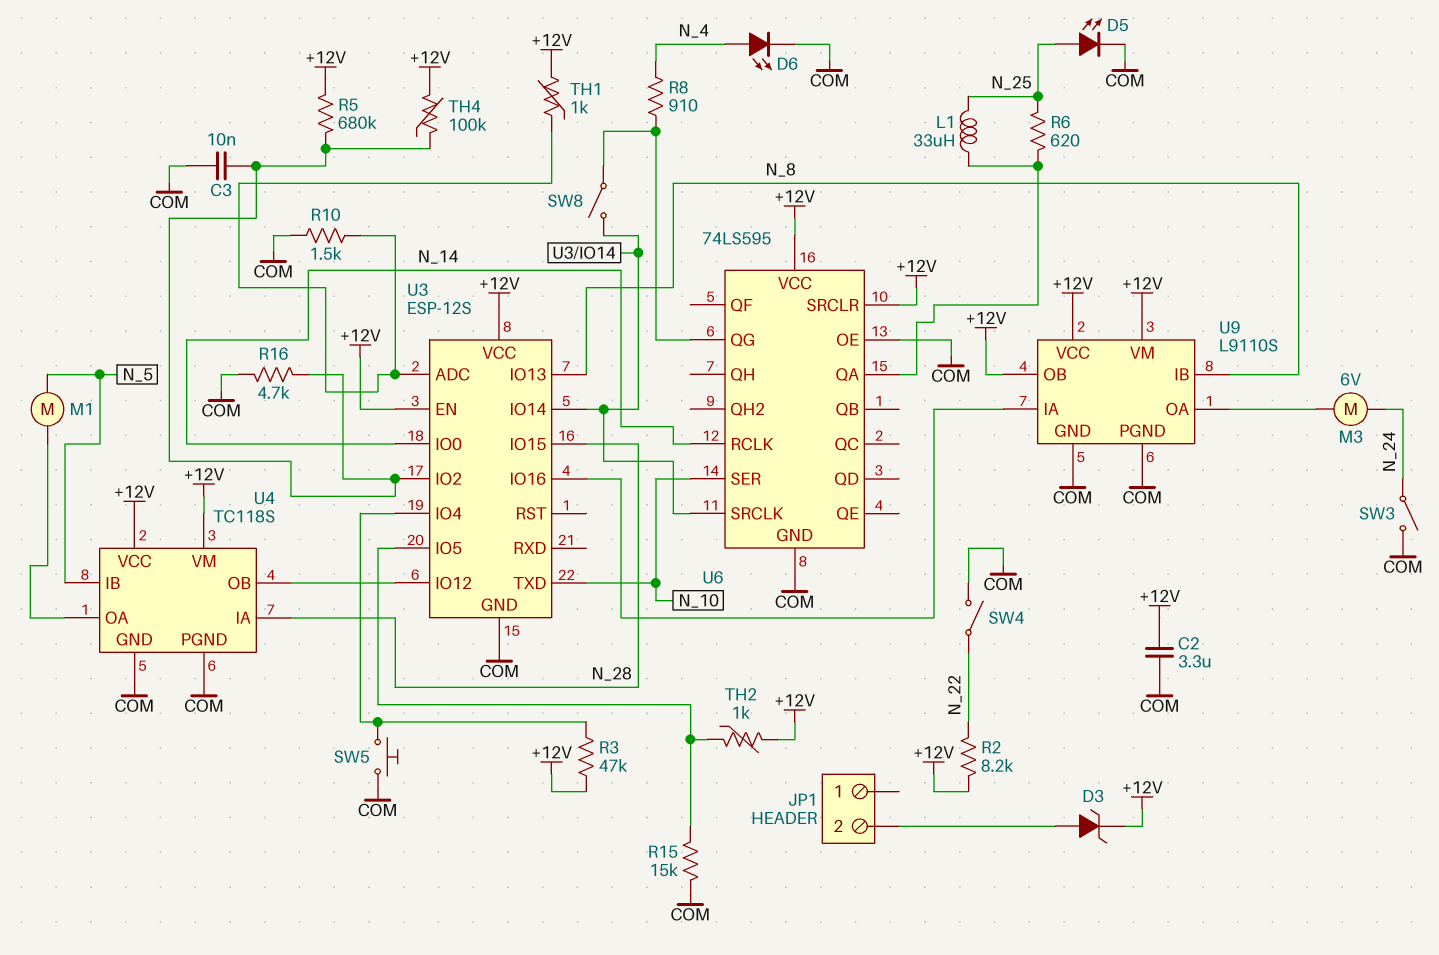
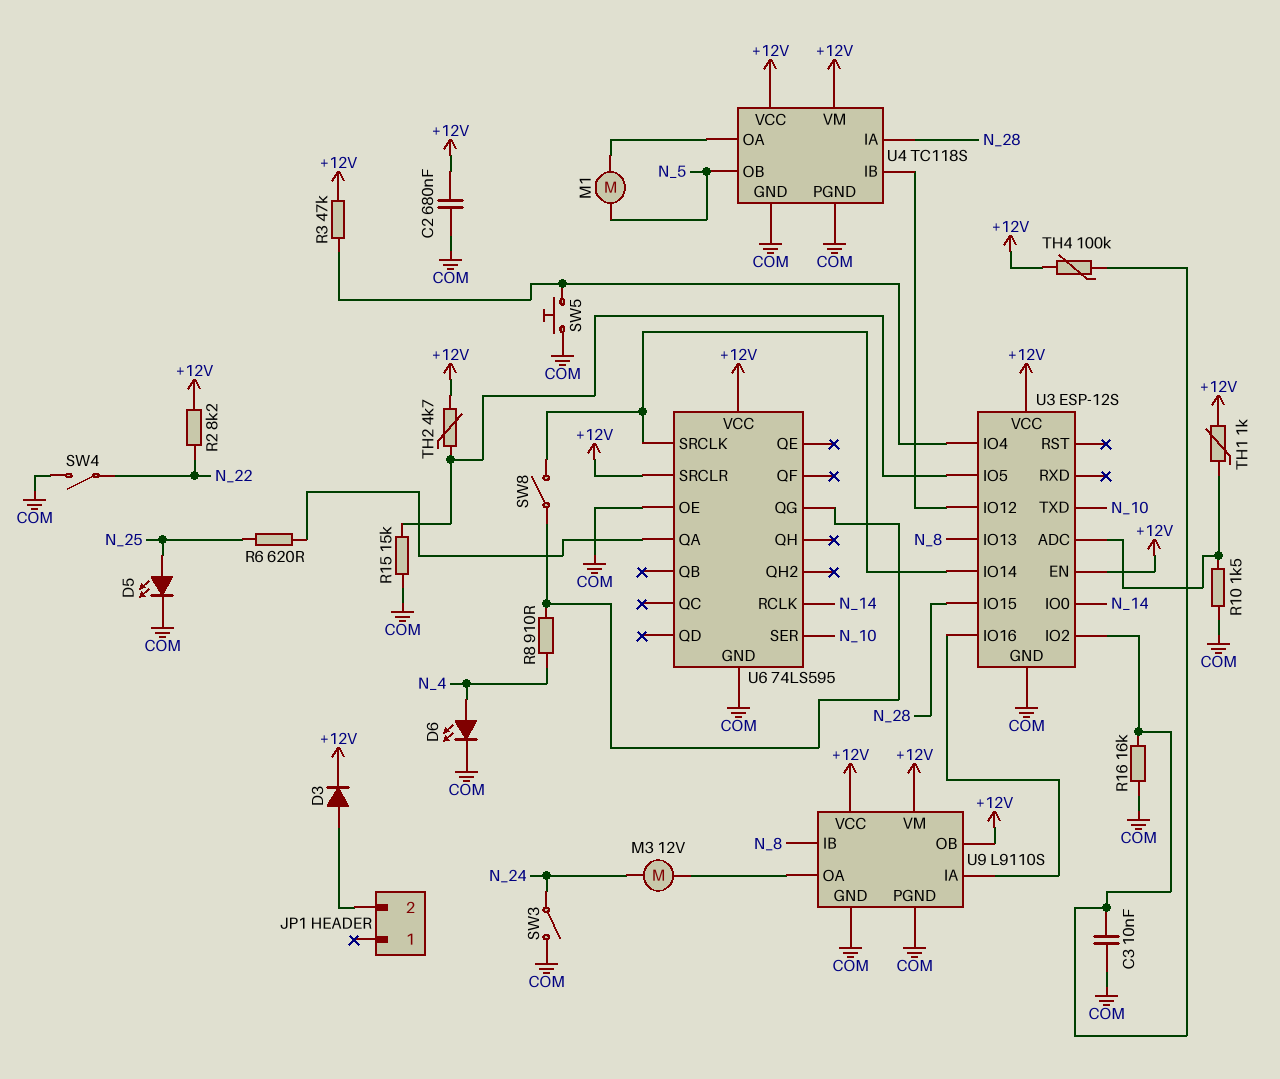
C2: 3.3uF (+12V, COM) -> 680nF (+12V, COM)
D3: zener (A JP1/2, K +12V) -> diode (A JP1/2, K +12V)
L1: 33uH (N_25, U6/QA) -> none
M3: motor 6V (N_24, U9/OA) -> motor 12V (N_24, U9/OA)
R5: 680k (+12V, U3/IO2) -> none
R16: 4.7k (COM, U3/IO2) -> 16k (COM, U3/IO2)
TH2: 1k (+12V, U3/IO5) -> 4.7k (+12V, U3/IO5)
U4 pin IB: N_5 -> U3/IO12
U4 pin OB: U3/IO12 -> N_5

